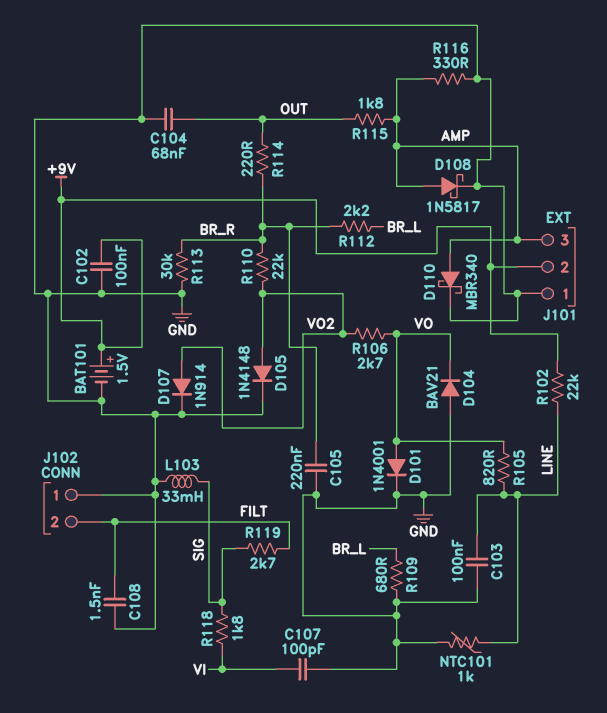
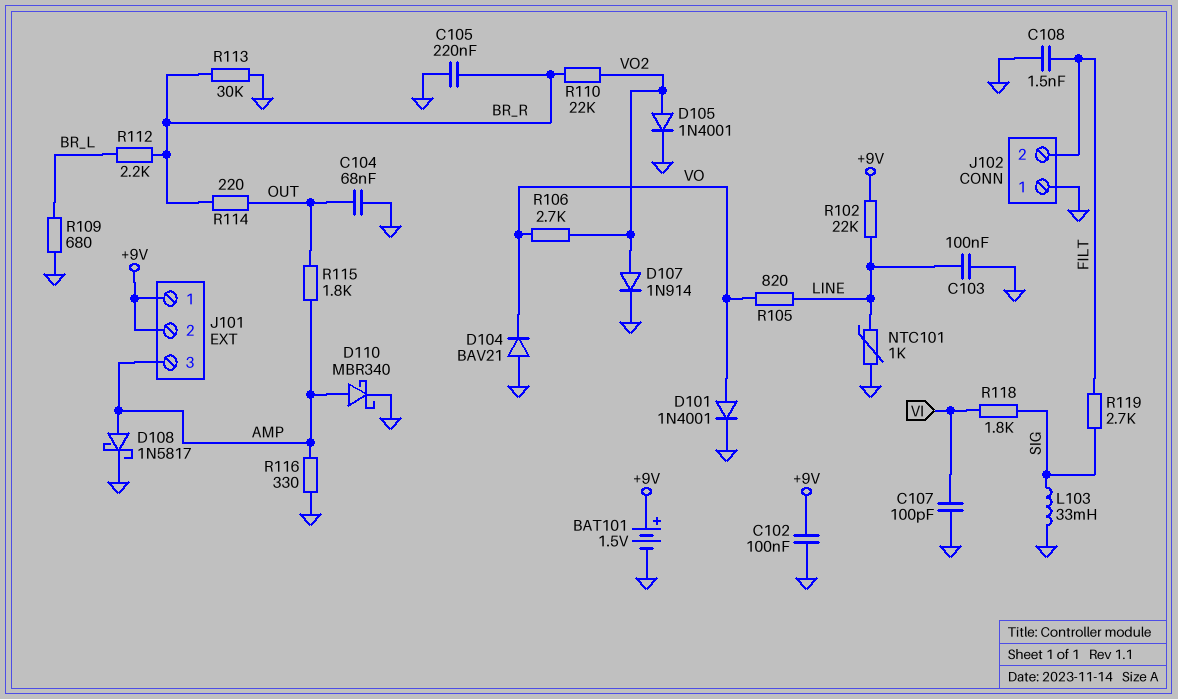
D105: diode 1N4148 (A VO2, K GND) -> diode 1N4001 (A VO2, K GND)
J101 pin 1: GND -> +9V

